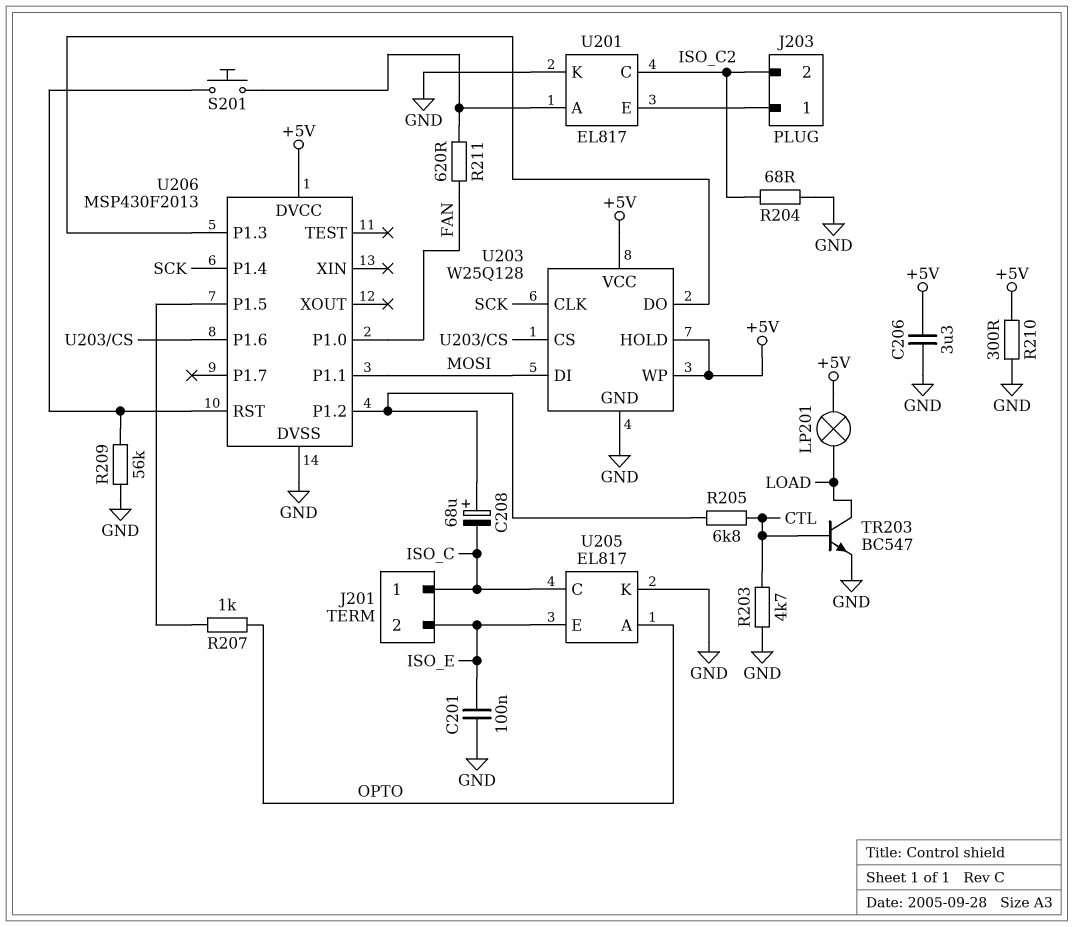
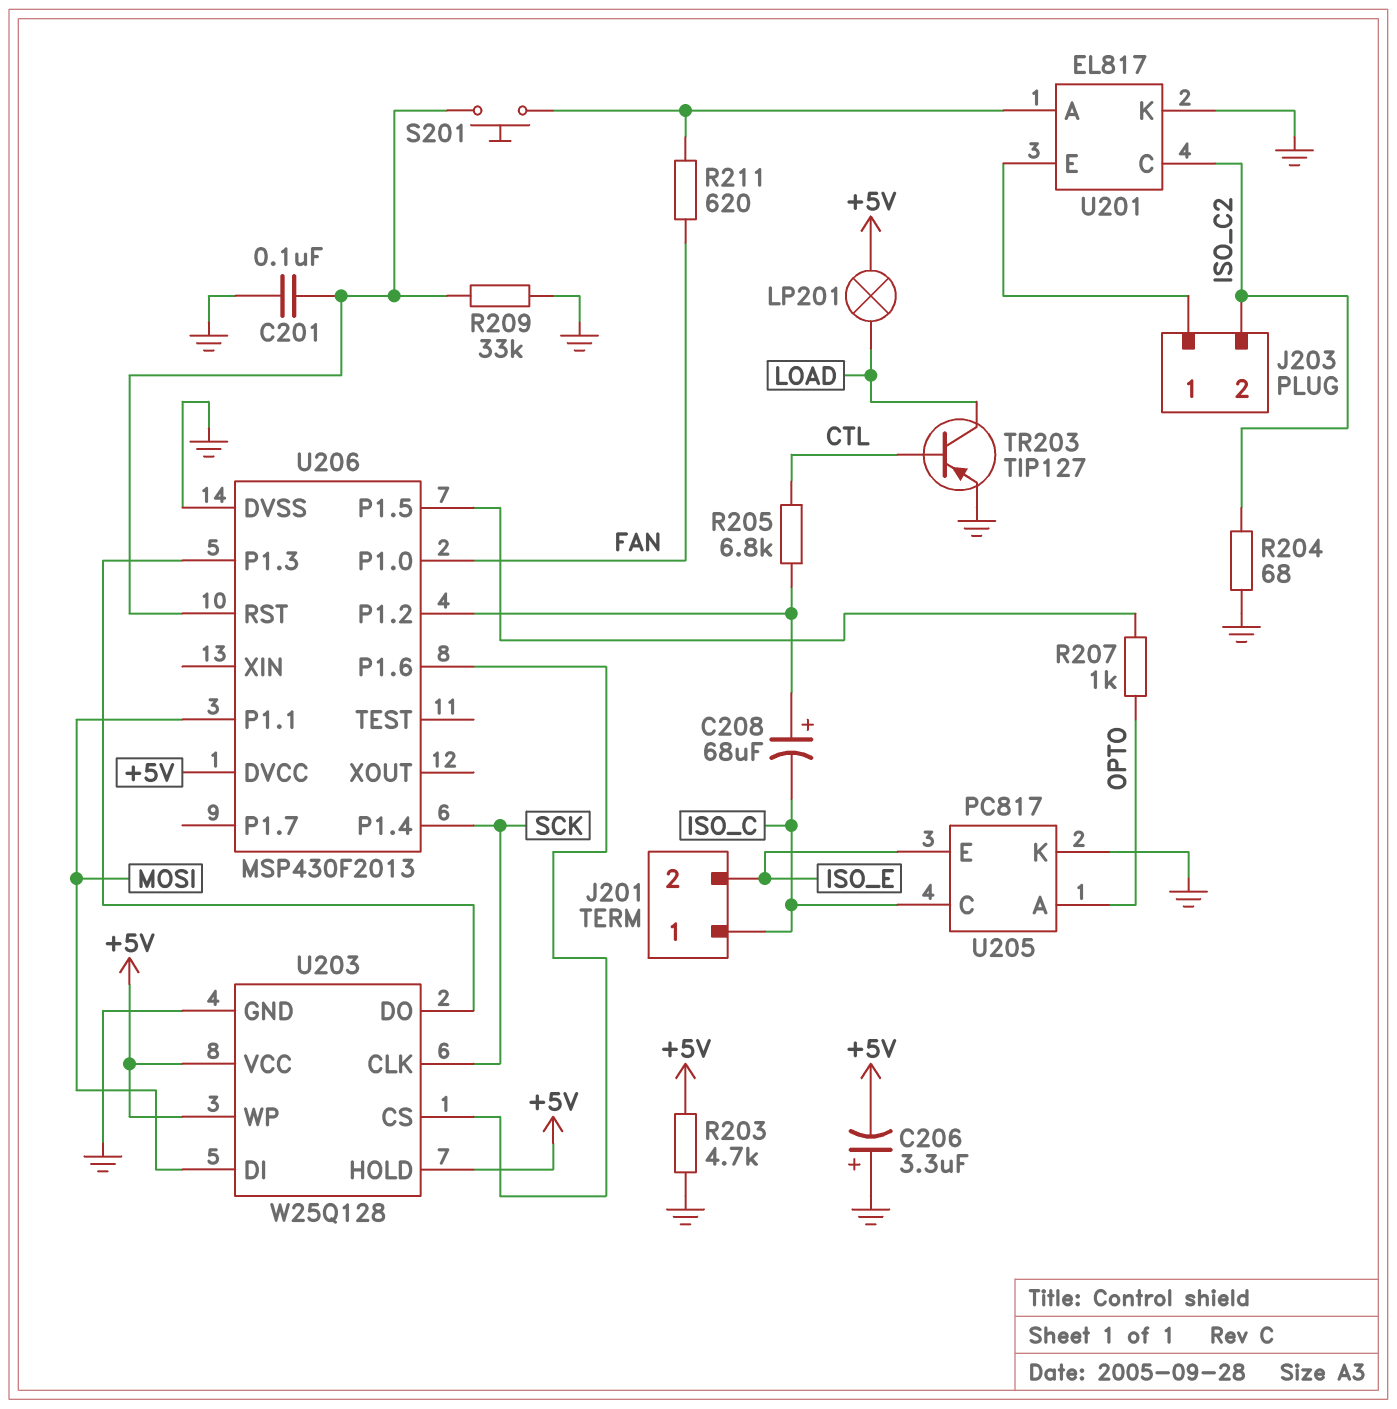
C201: 100nF (GND, ISO_E) -> 100nF (GND, U206/RST)
C206: 3.3uF (+5V, GND) -> 3.3uF (plus GND, minus +5V)
R203: 4.7k (CTL, GND) -> 4.7k (+5V, GND)
R209: 56k (GND, U206/RST) -> 33k (GND, U206/RST)
R210: 300 (+5V, GND) -> none
TR203: NPN BC547 (B CTL, C LOAD, E GND) -> PNP TIP127 (B CTL, C LOAD, E GND)
U205: EL817 -> PC817

